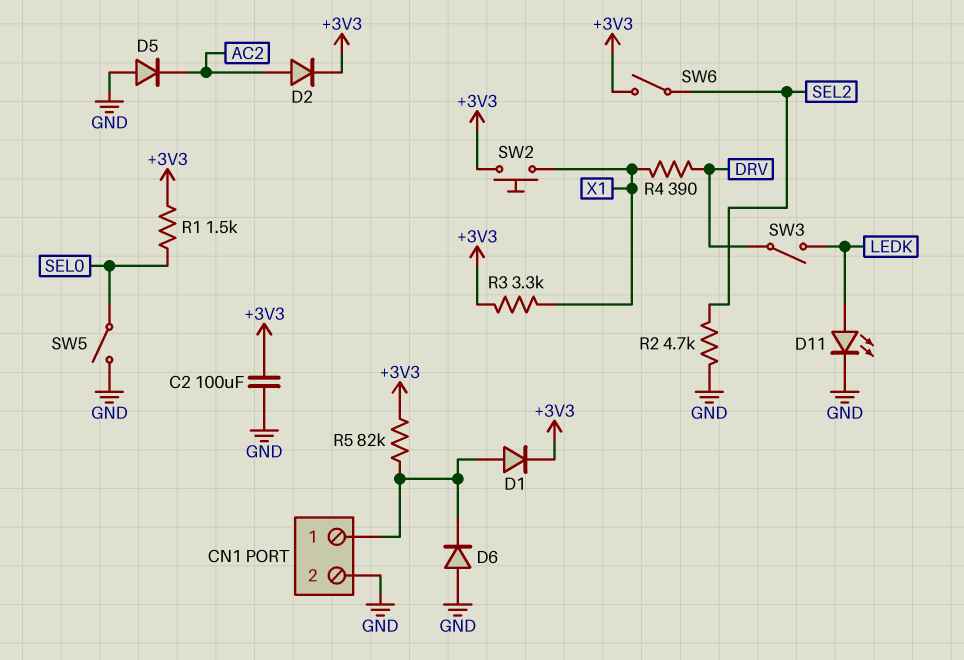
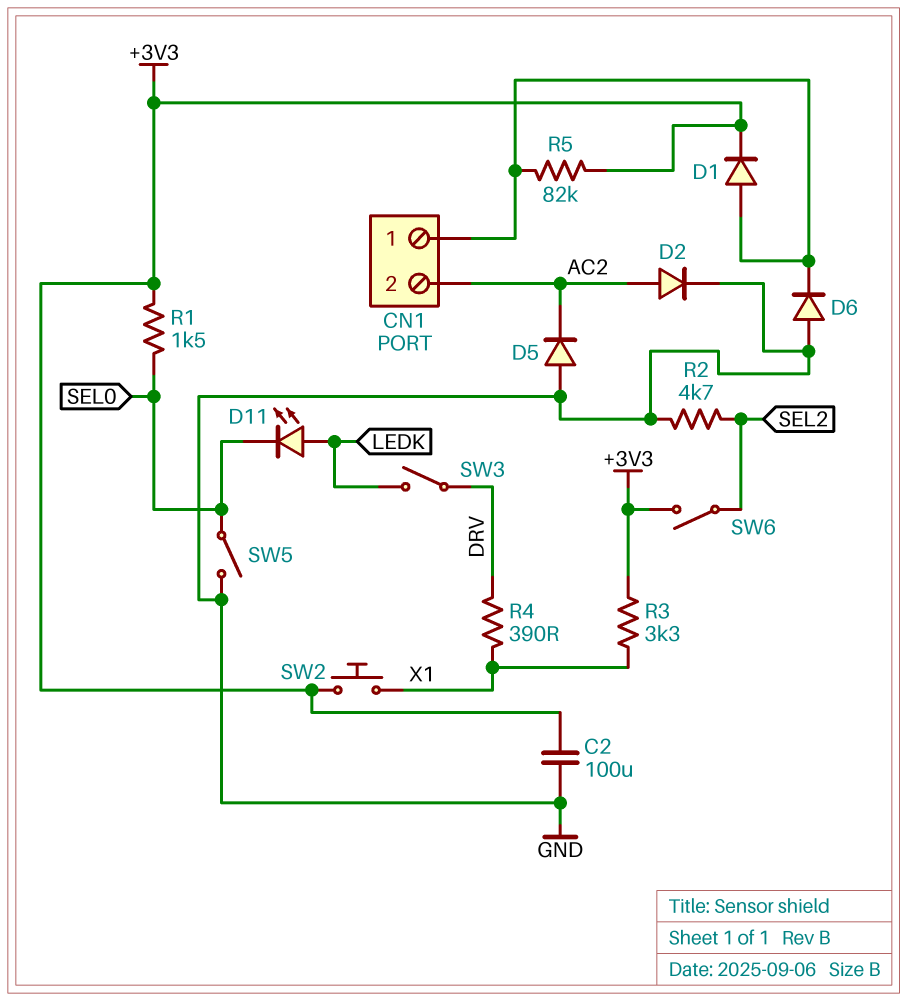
CN1 pin 2: GND -> AC2
D2: diode (A AC2, K +3V3) -> diode (A AC2, K GND)
D11: LED (A LEDK, K GND) -> LED (A LEDK, K SEL0)

